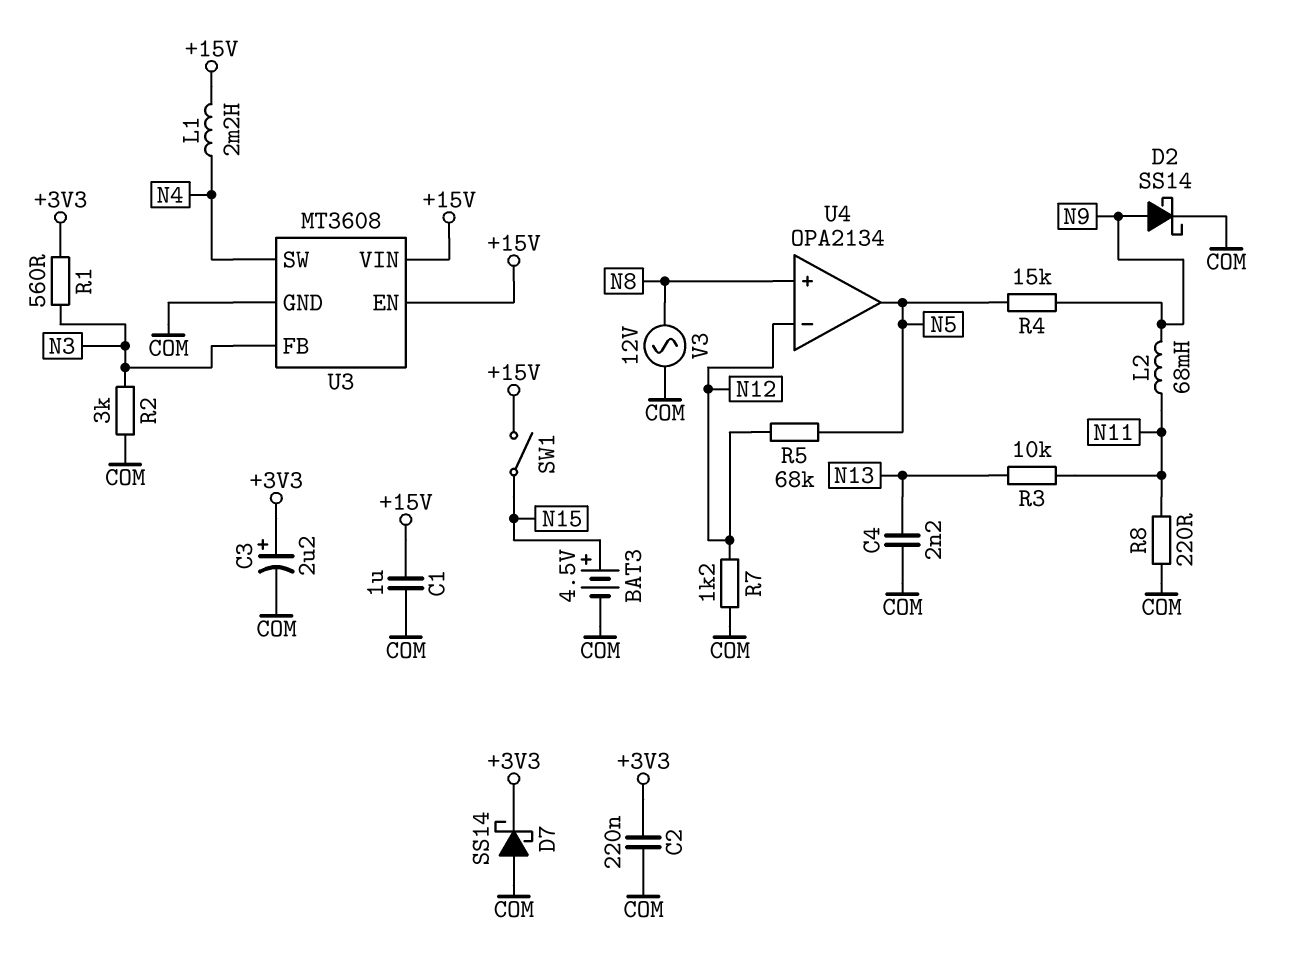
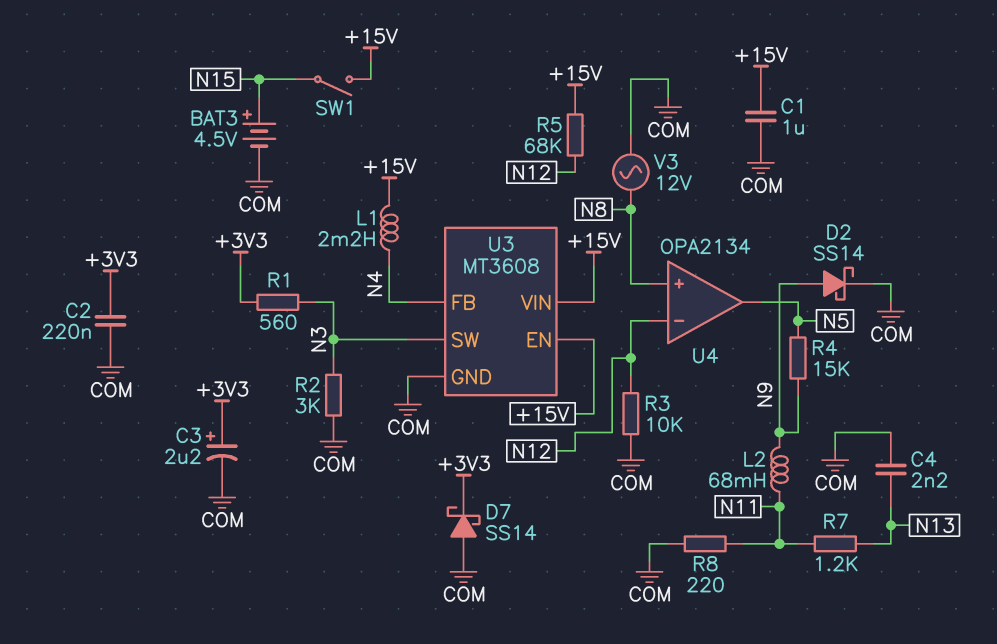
R3: 10k (N11, N13) -> 10k (COM, N12)
R5: 68k (N5, N12) -> 68k (+15V, N12)
R7: 1.2k (COM, N12) -> 1.2k (N11, N13)
U3 pin FB: N3 -> N4
U3 pin SW: N4 -> N3

